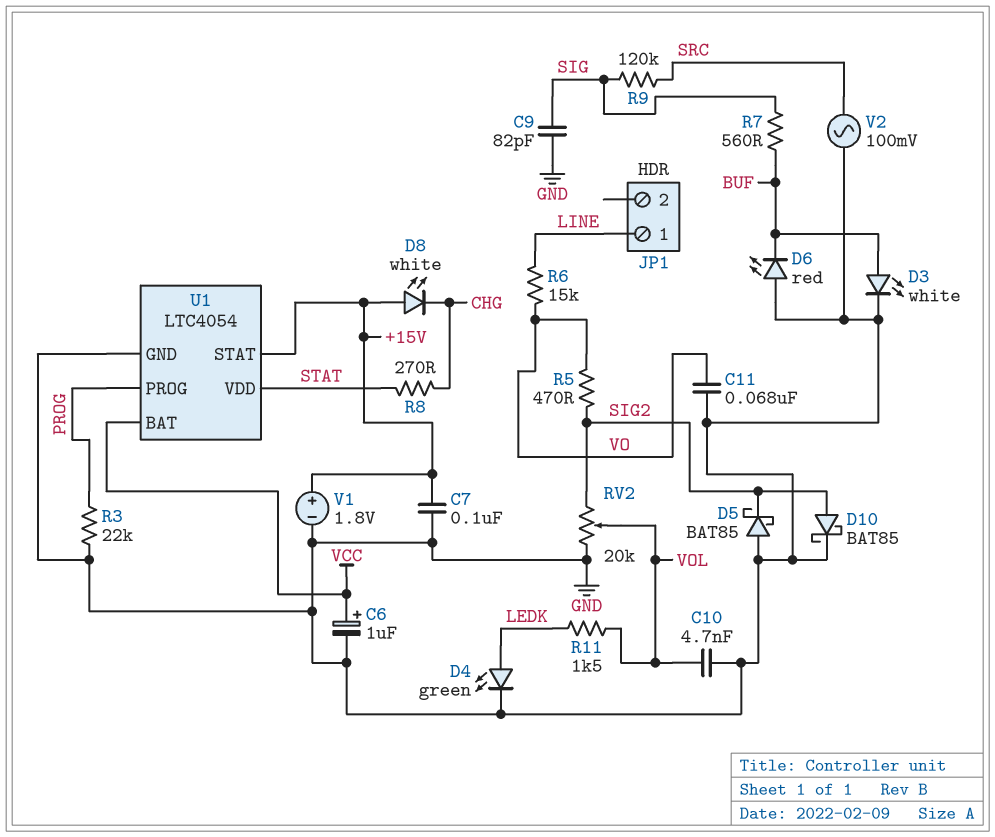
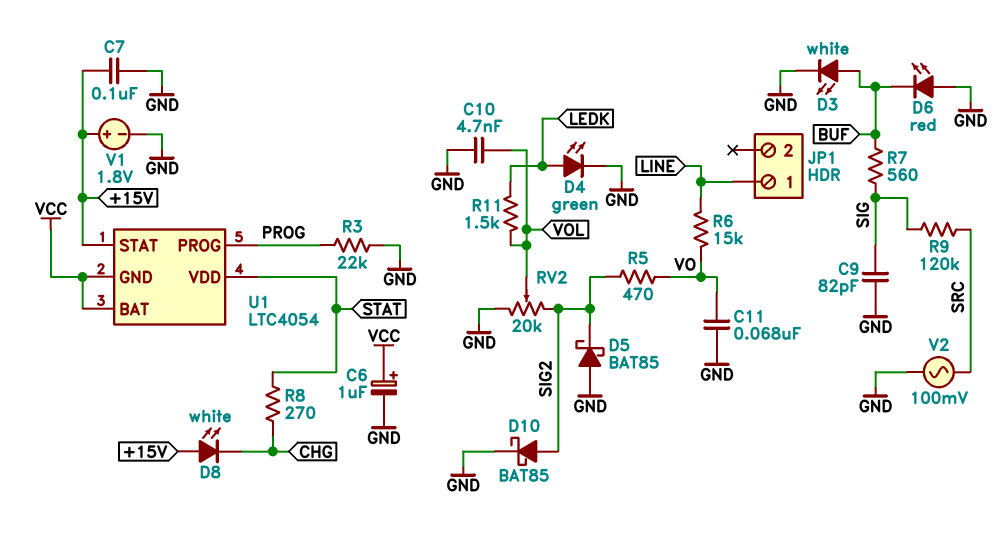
U1 pin GND: GND -> VCC

